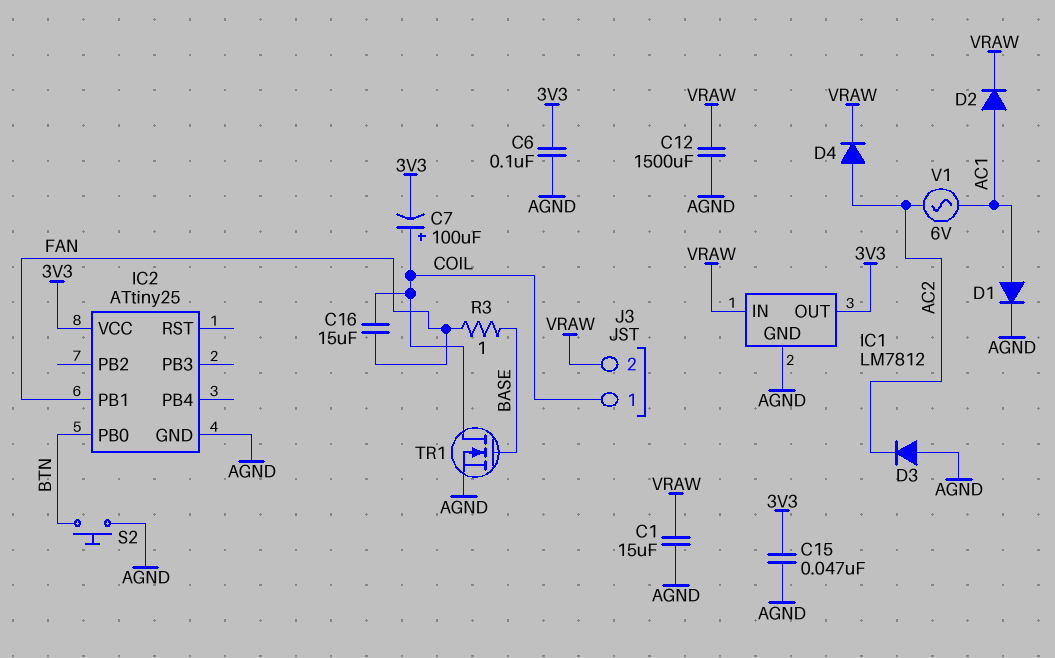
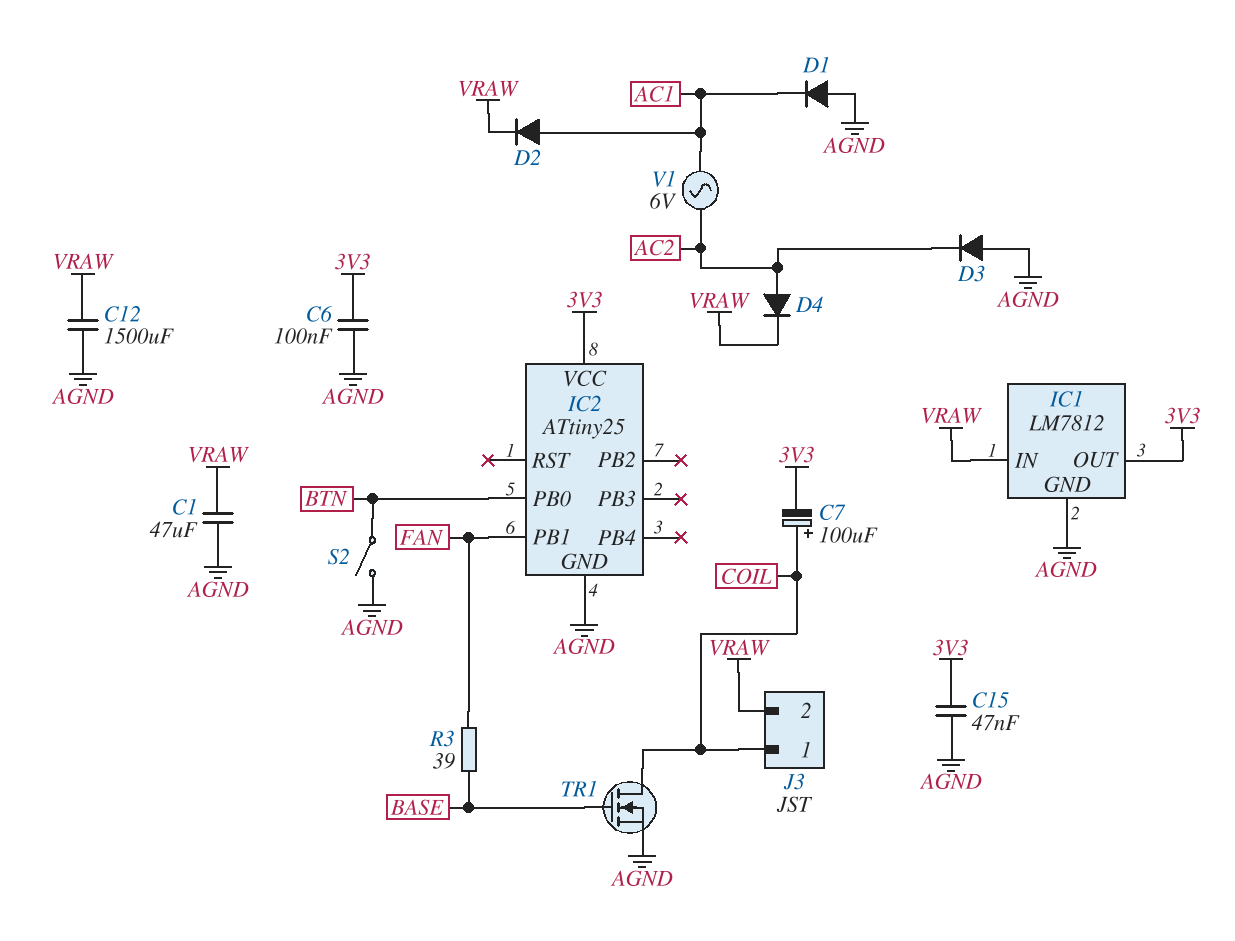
C1: 15uF (AGND, VRAW) -> 47uF (AGND, VRAW)
C16: 15uF (COIL, FAN) -> none
D1: diode (A AC1, K AGND) -> diode (A AGND, K AC1)
R3: 1 (BASE, FAN) -> 39 (BASE, FAN)
S2: button (AGND, BTN) -> switch (AGND, BTN)

